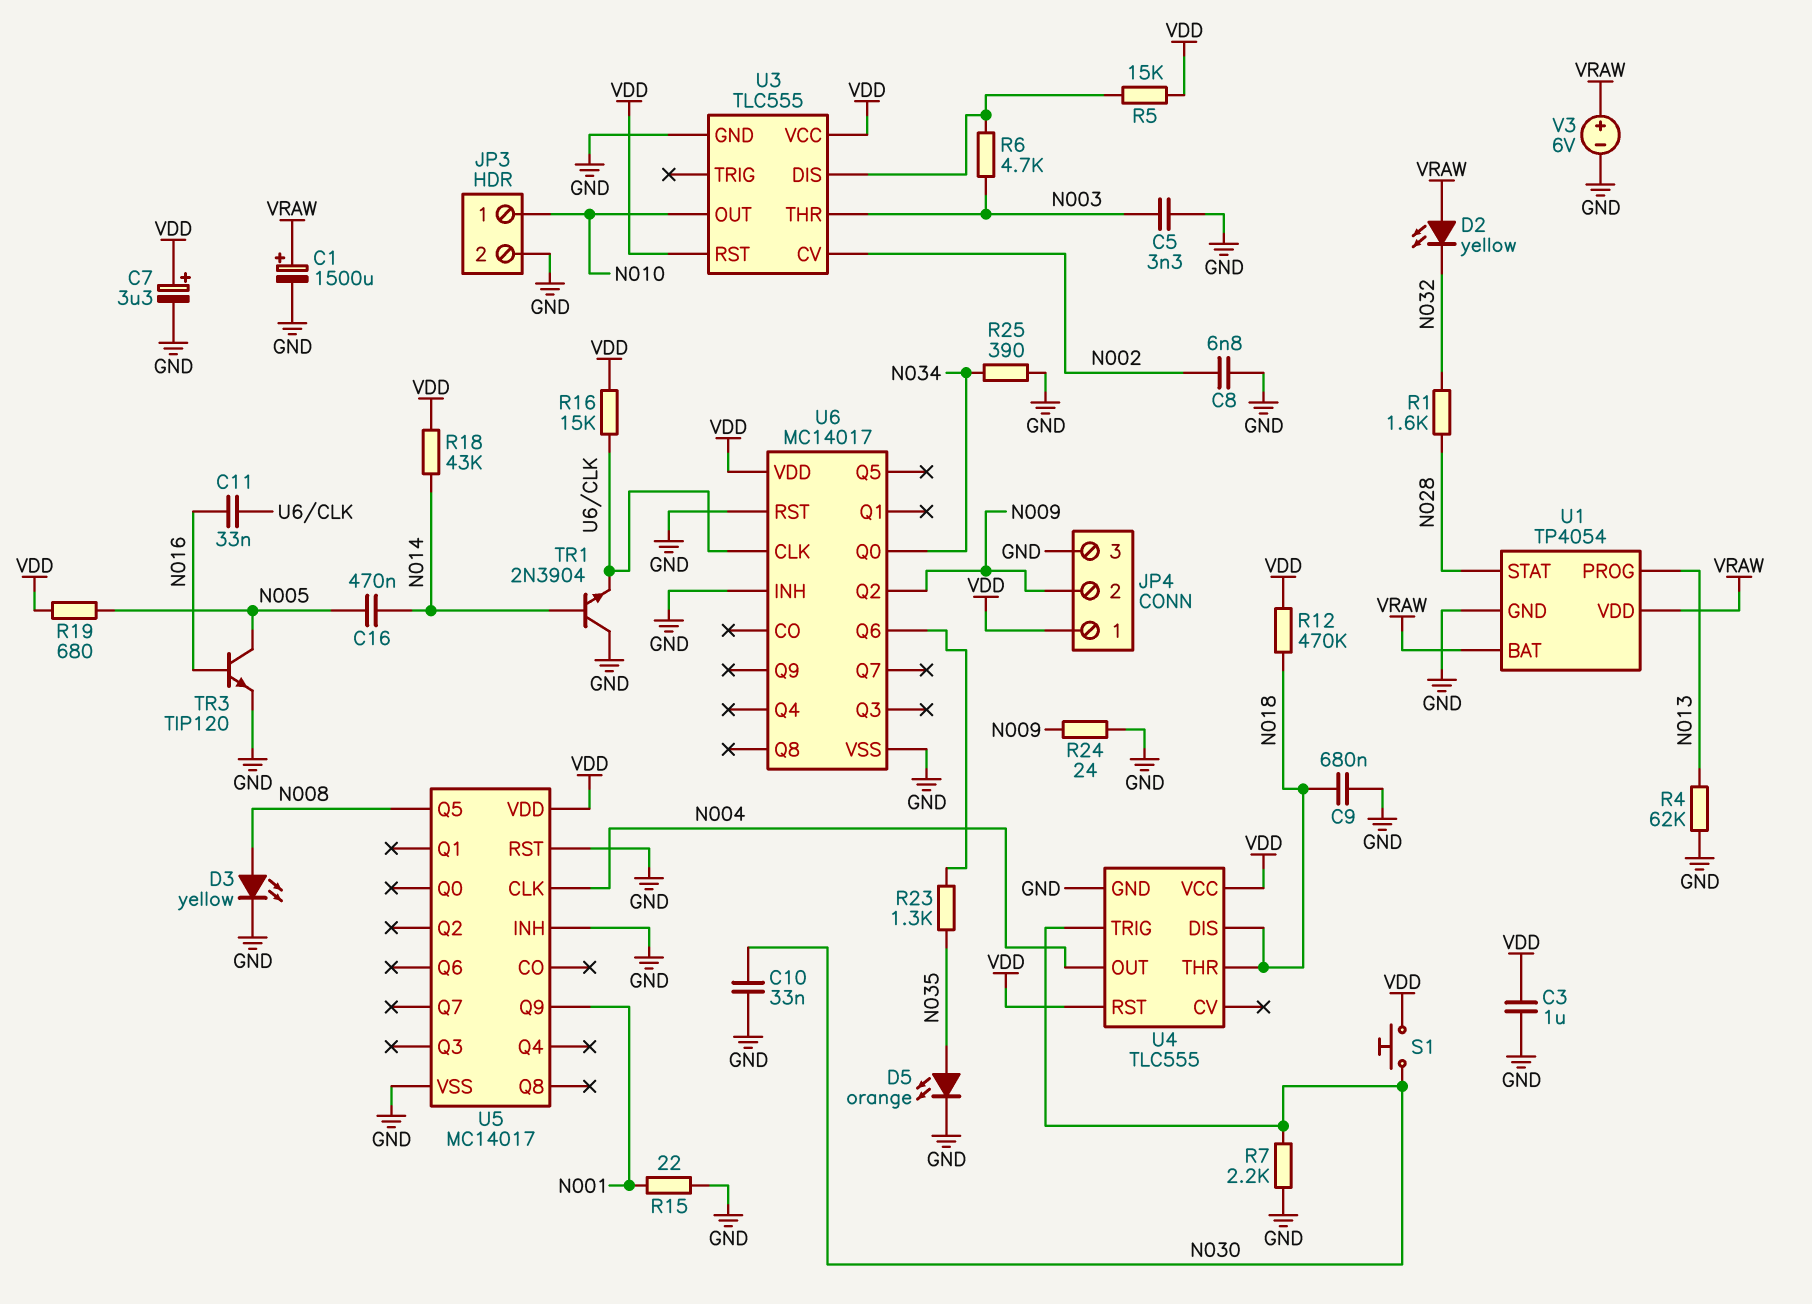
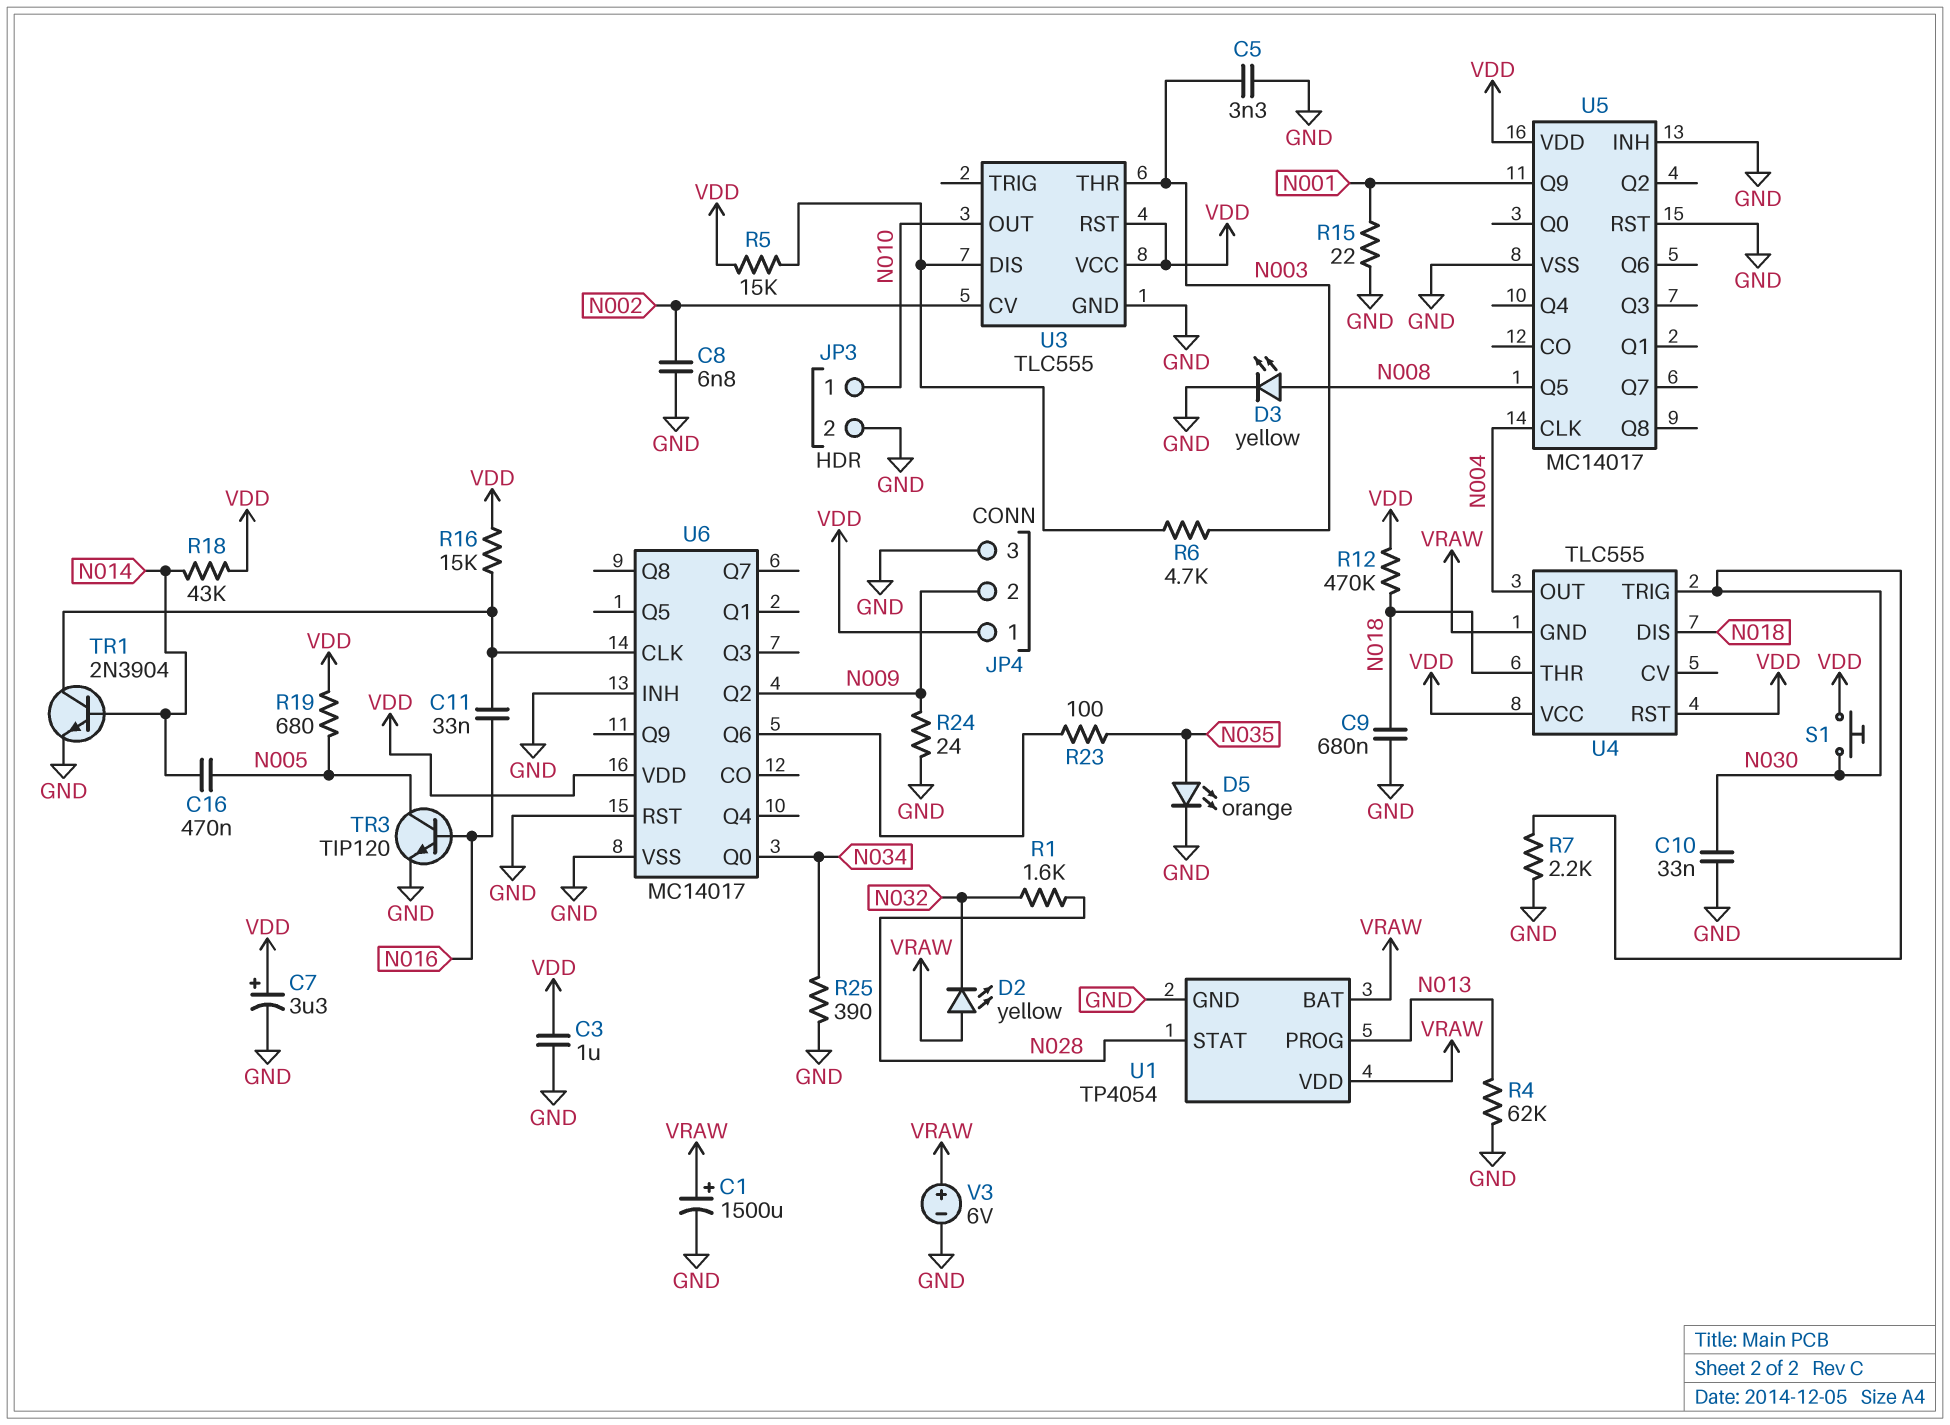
R23: 1.3k (N035, U6/Q6) -> 100 (N035, U6/Q6)
TR1: NPN 2N3904 (B N014, C GND, E U6/CLK) -> NPN 2N3904 (B N014, C U6/CLK, E GND)
U4 pin GND: GND -> VRAW

